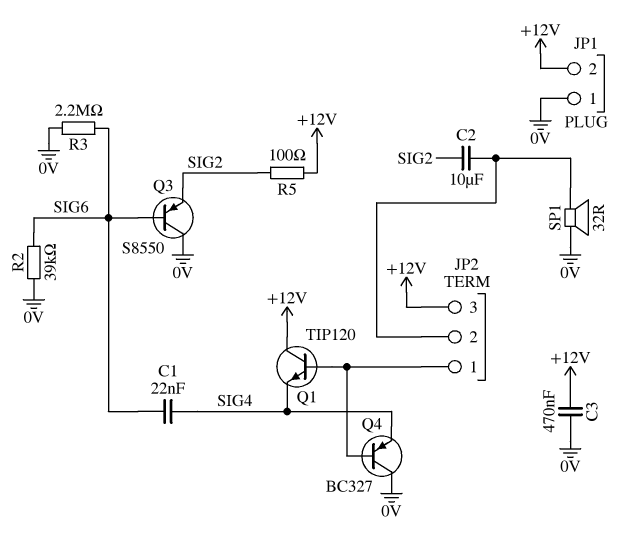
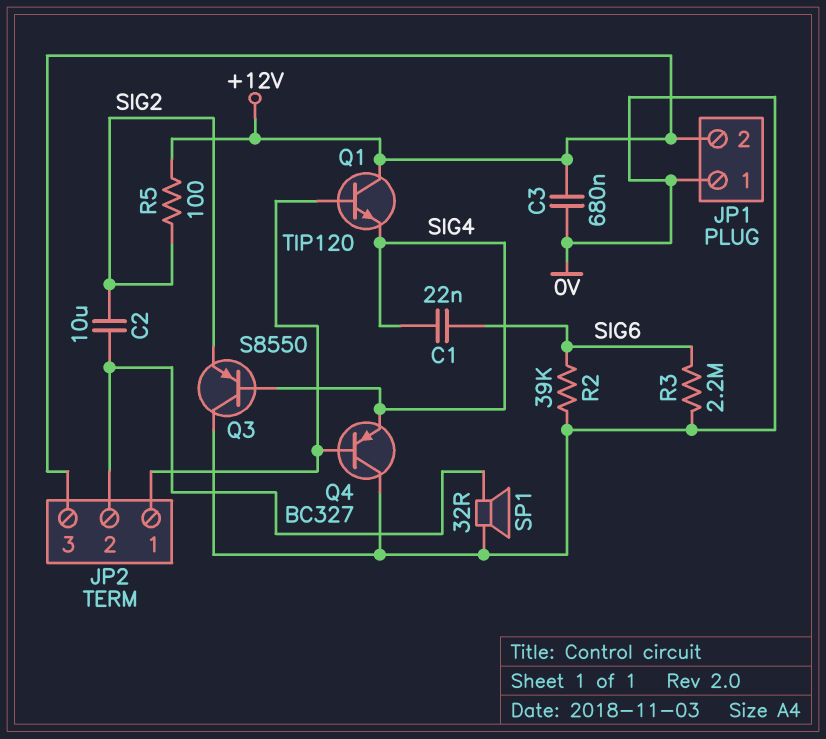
C3: 470nF (+12V, 0V) -> 680nF (+12V, 0V)
Q3: PNP S8550 (B SIG6, C 0V, E SIG2) -> PNP S8550 (B SIG4, C 0V, E SIG2)

